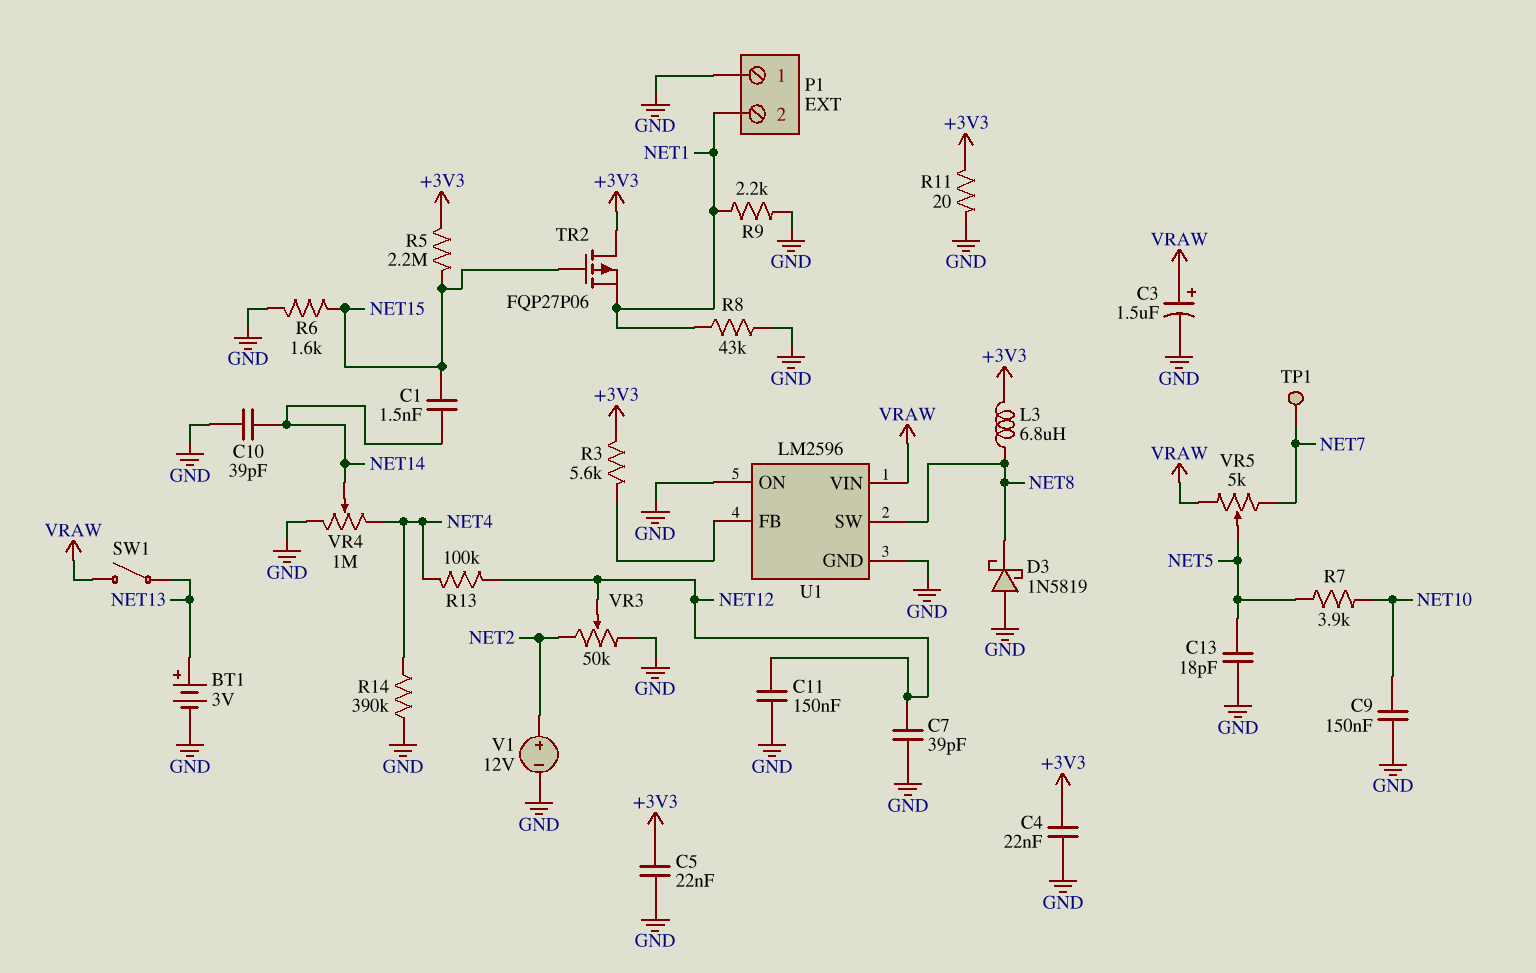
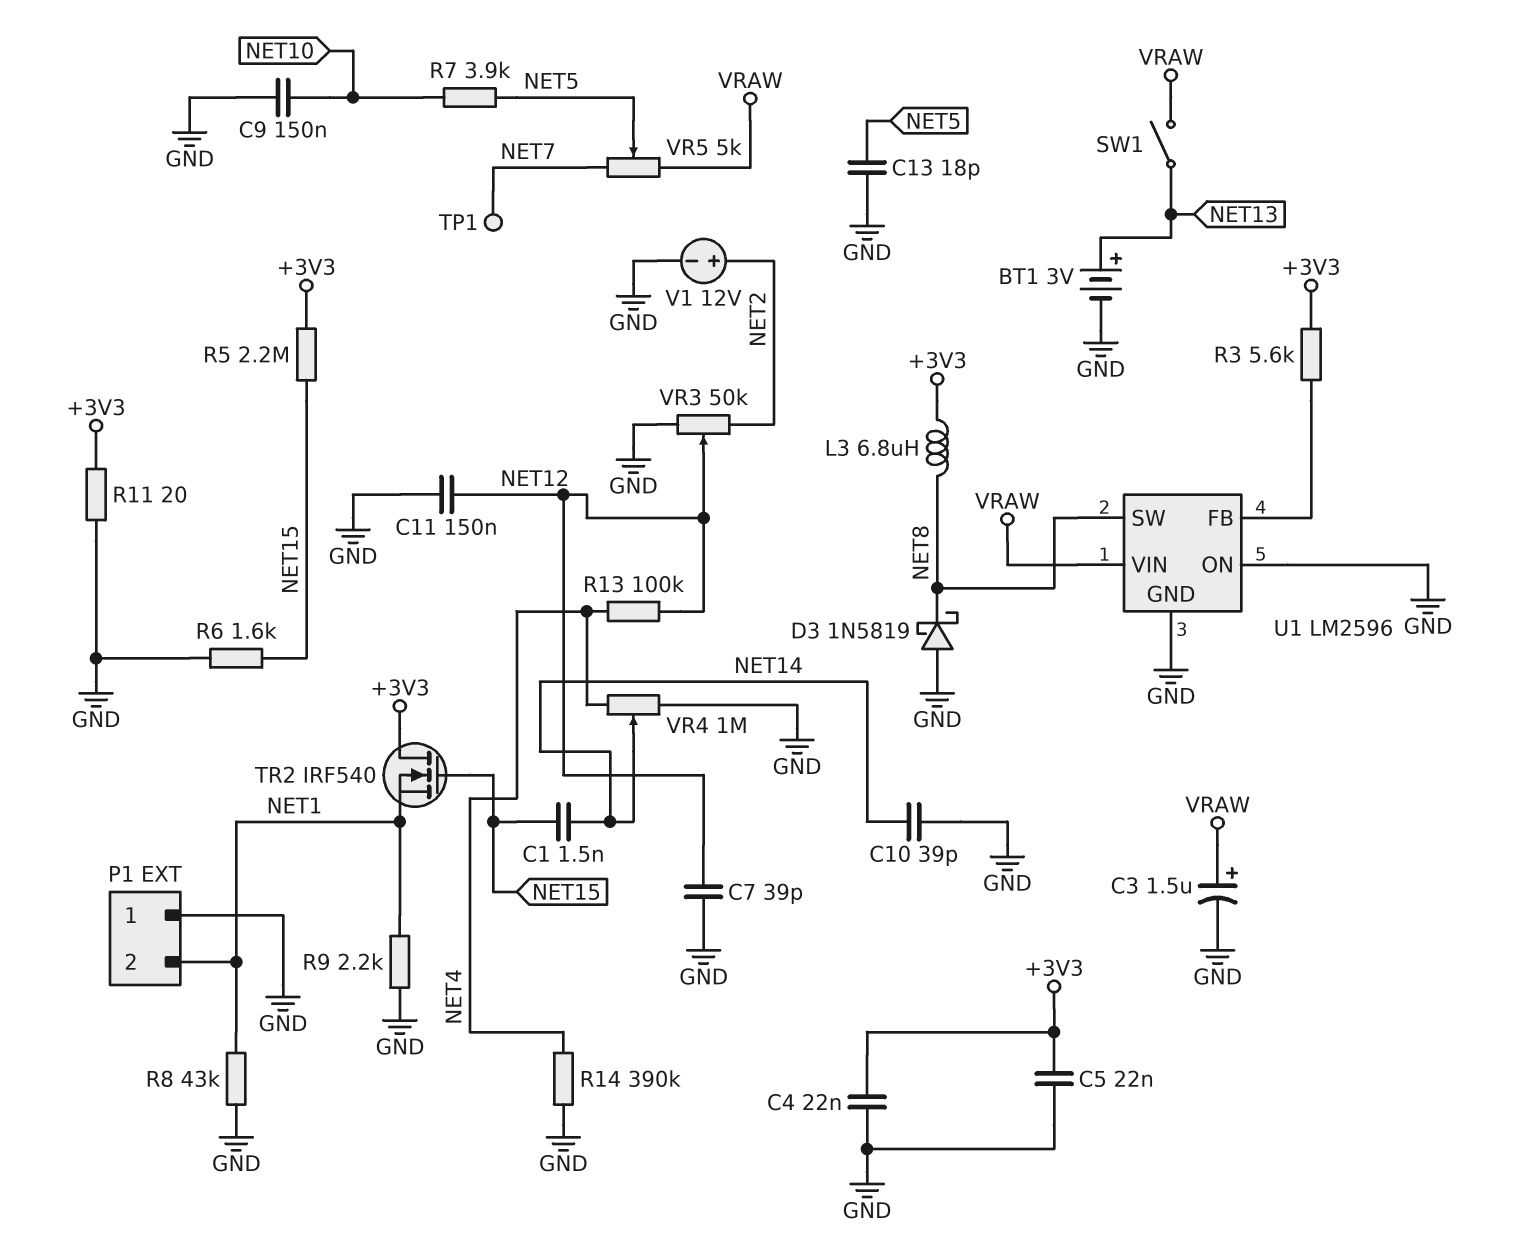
TR2: PMOS FQP27P06 (G NET15, D +3V3, S NET1) -> NMOS IRF540 (G NET15, D +3V3, S NET1)

